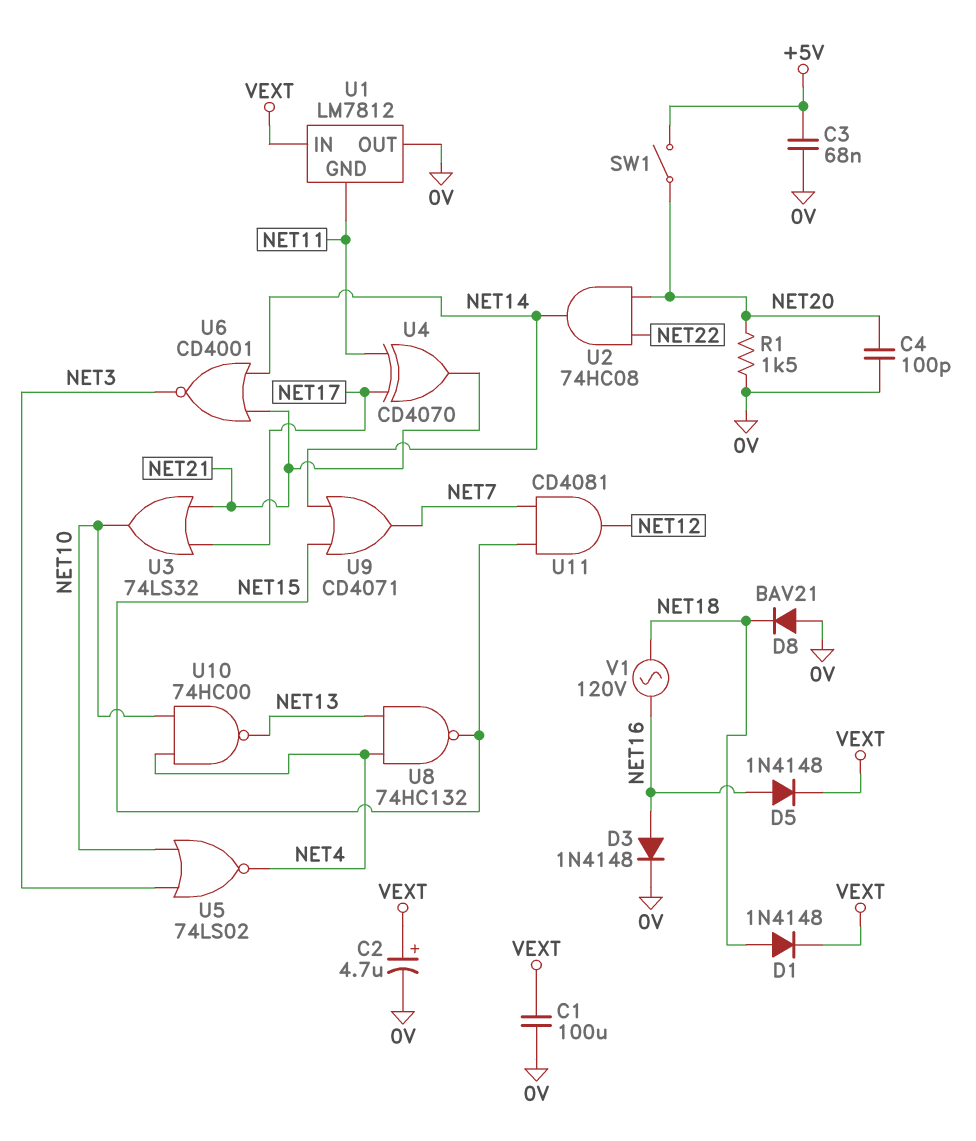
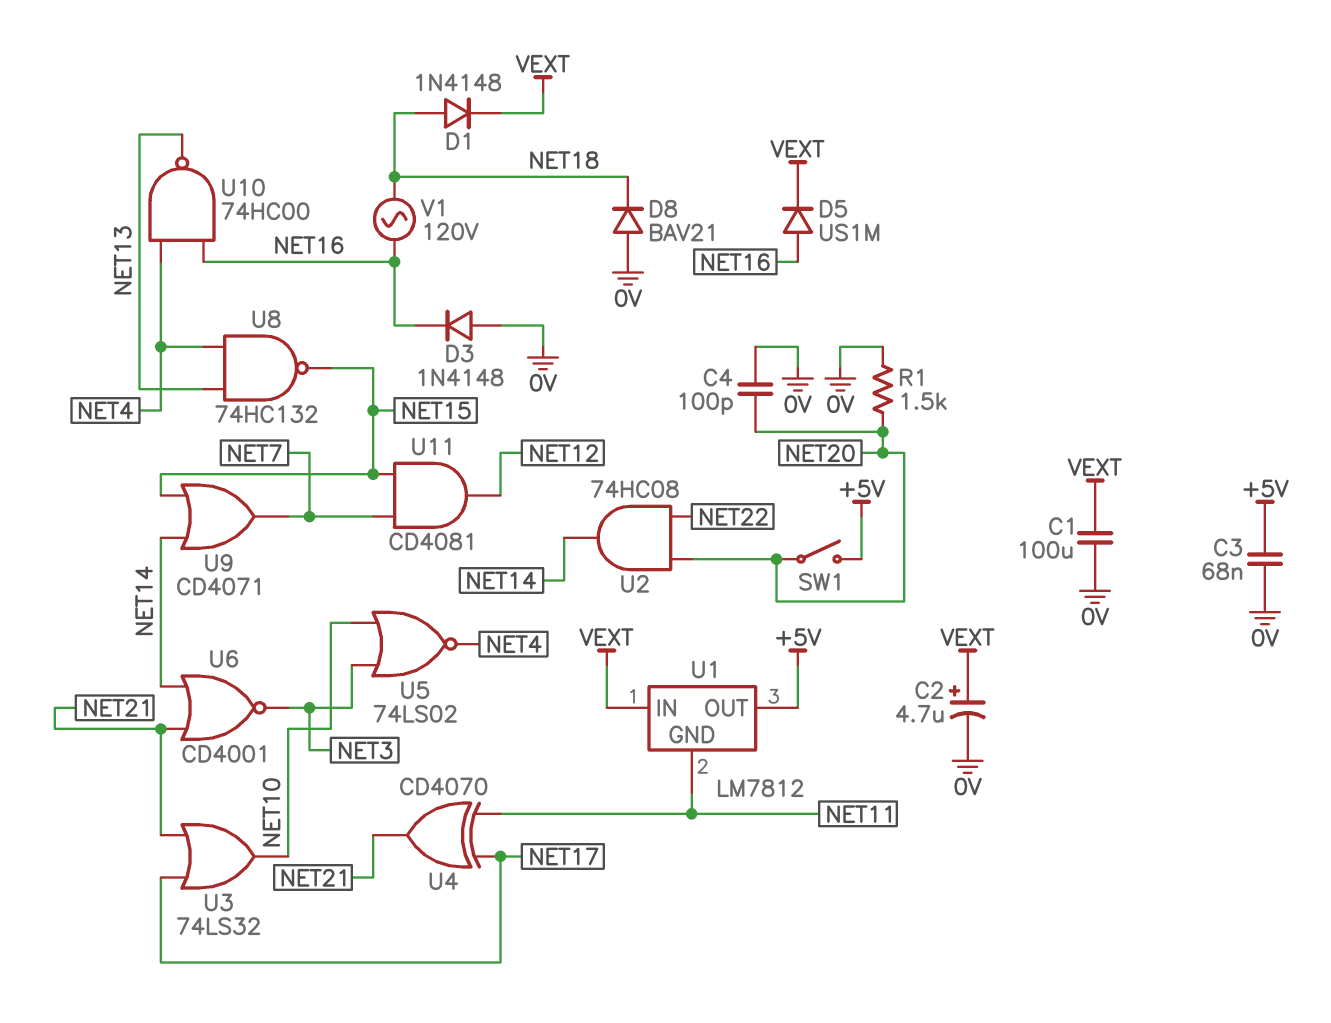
D3: diode 1N4148 (A NET16, K 0V) -> diode 1N4148 (A 0V, K NET16)
D5: diode 1N4148 (A NET16, K VEXT) -> diode US1M (A NET16, K VEXT)
U1 pin OUT: 0V -> +5V
U10: NAND 74HC00 (in NET4, in NET10, out NET13) -> NAND 74HC00 (in NET4, in NET16, out NET13)

